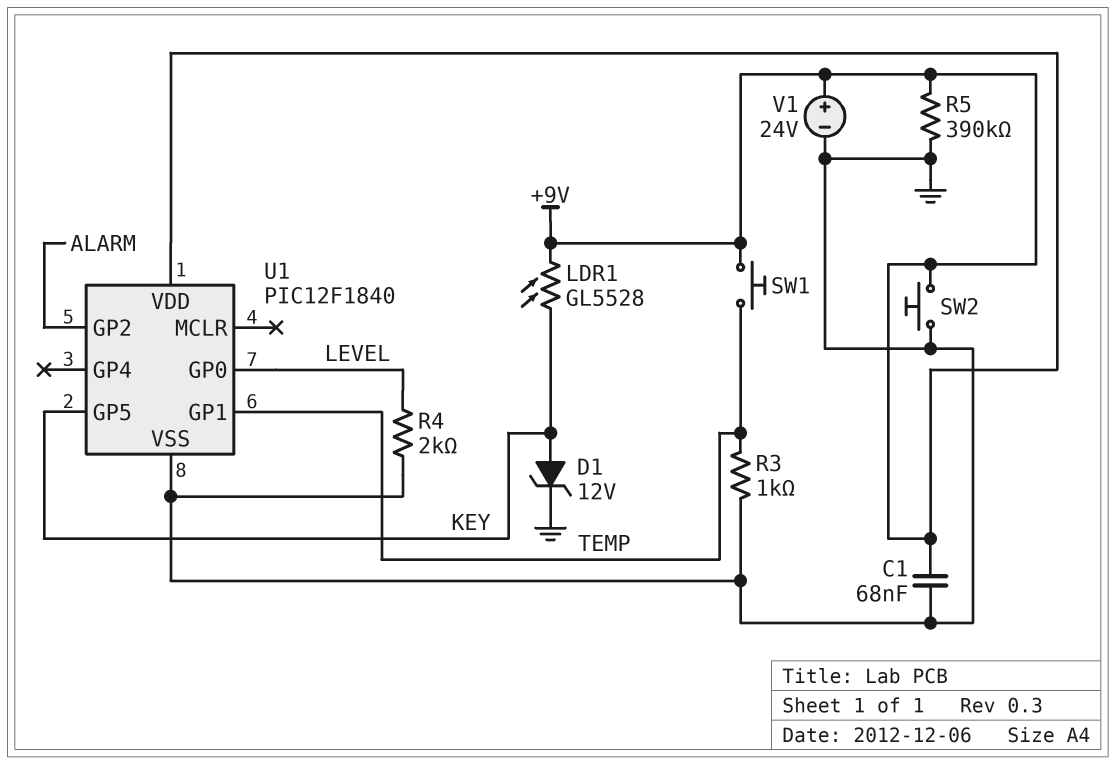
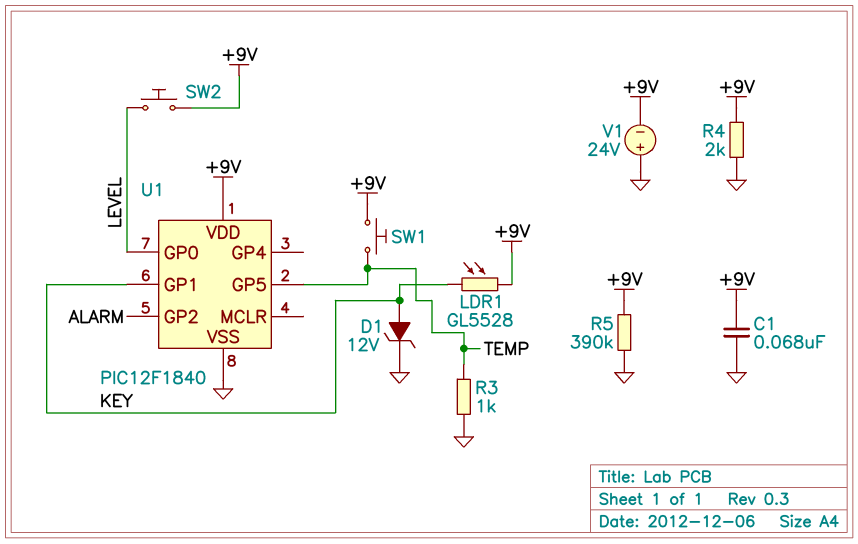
R4: 2k (GND, LEVEL) -> 2k (+9V, GND)
SW2: button (+9V, GND) -> button (+9V, LEVEL)
U1 pin GP1: TEMP -> KEY
U1 pin GP5: KEY -> TEMP
V1: 24V (plus +9V, minus GND) -> 24V (plus GND, minus +9V)

